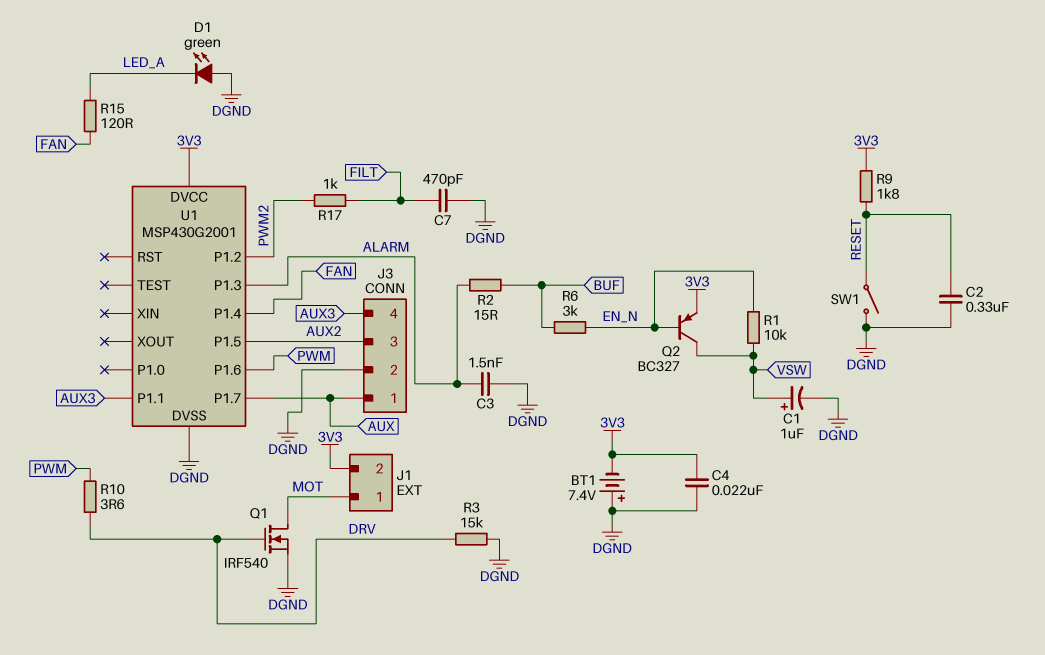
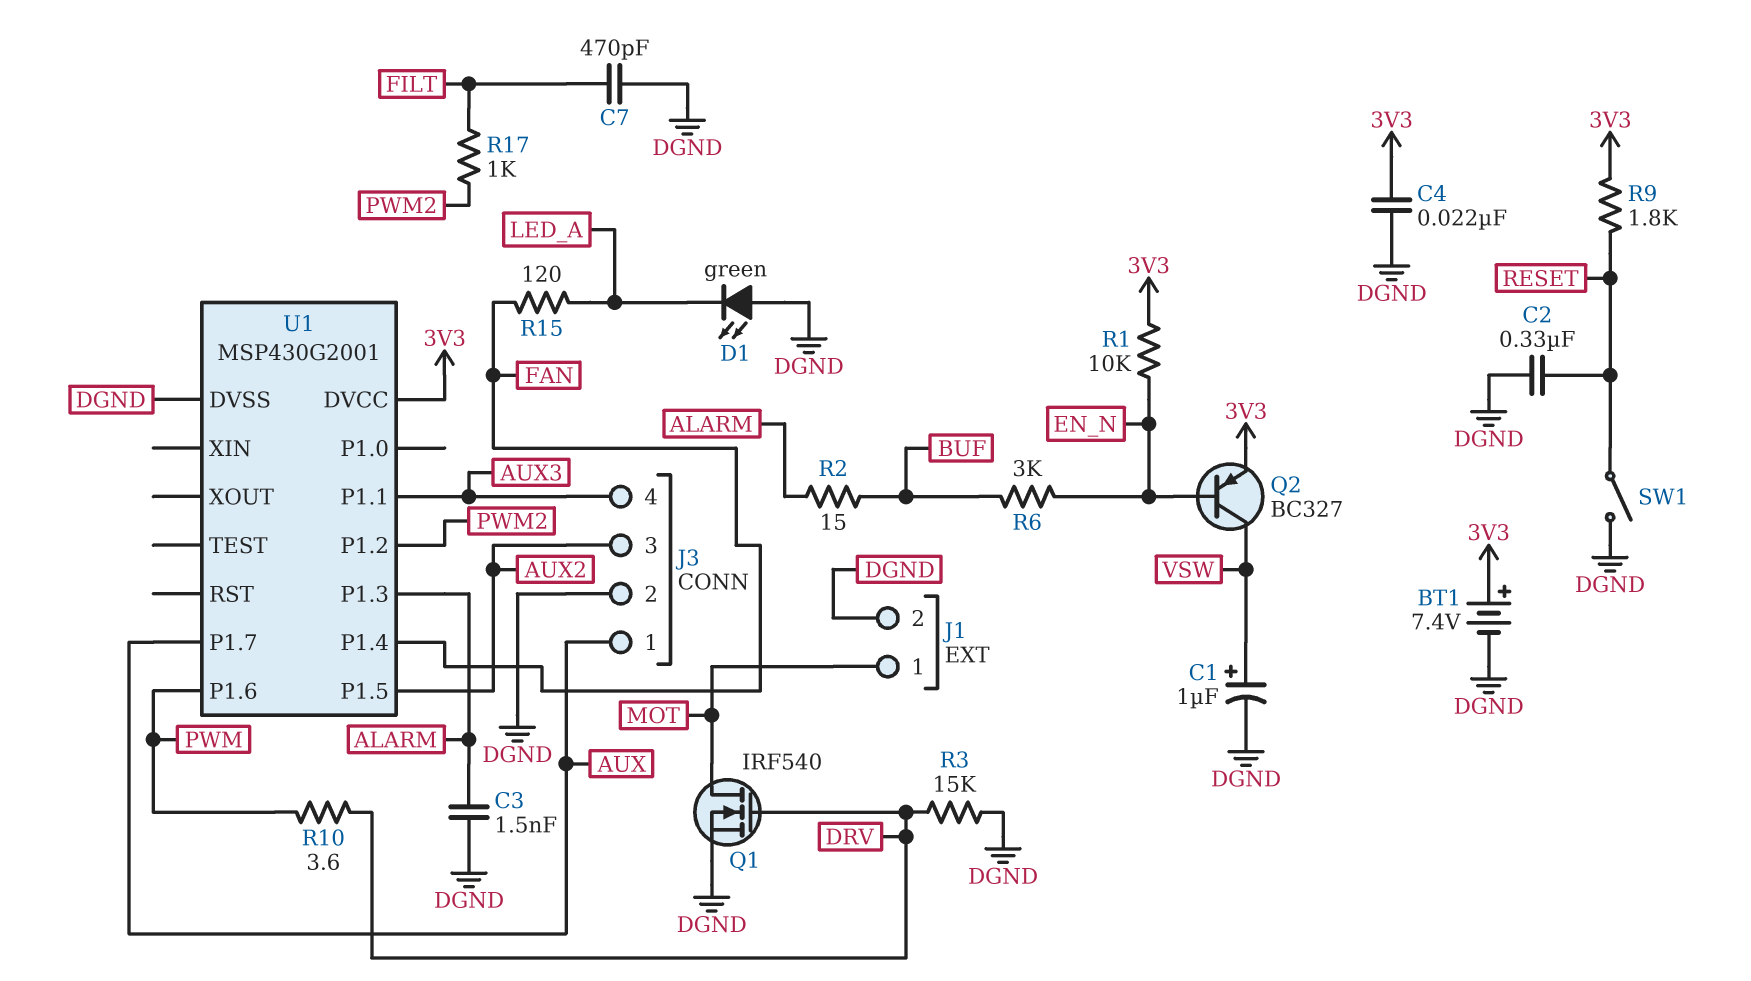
BT1: 7.4V (plus DGND, minus 3V3) -> 7.4V (plus 3V3, minus DGND)
J1 pin 2: 3V3 -> DGND
R1: 10k (EN_N, VSW) -> 10k (3V3, EN_N)

